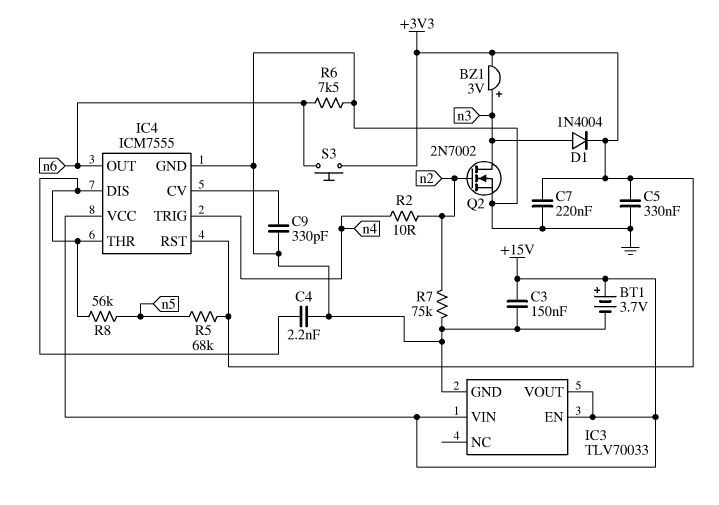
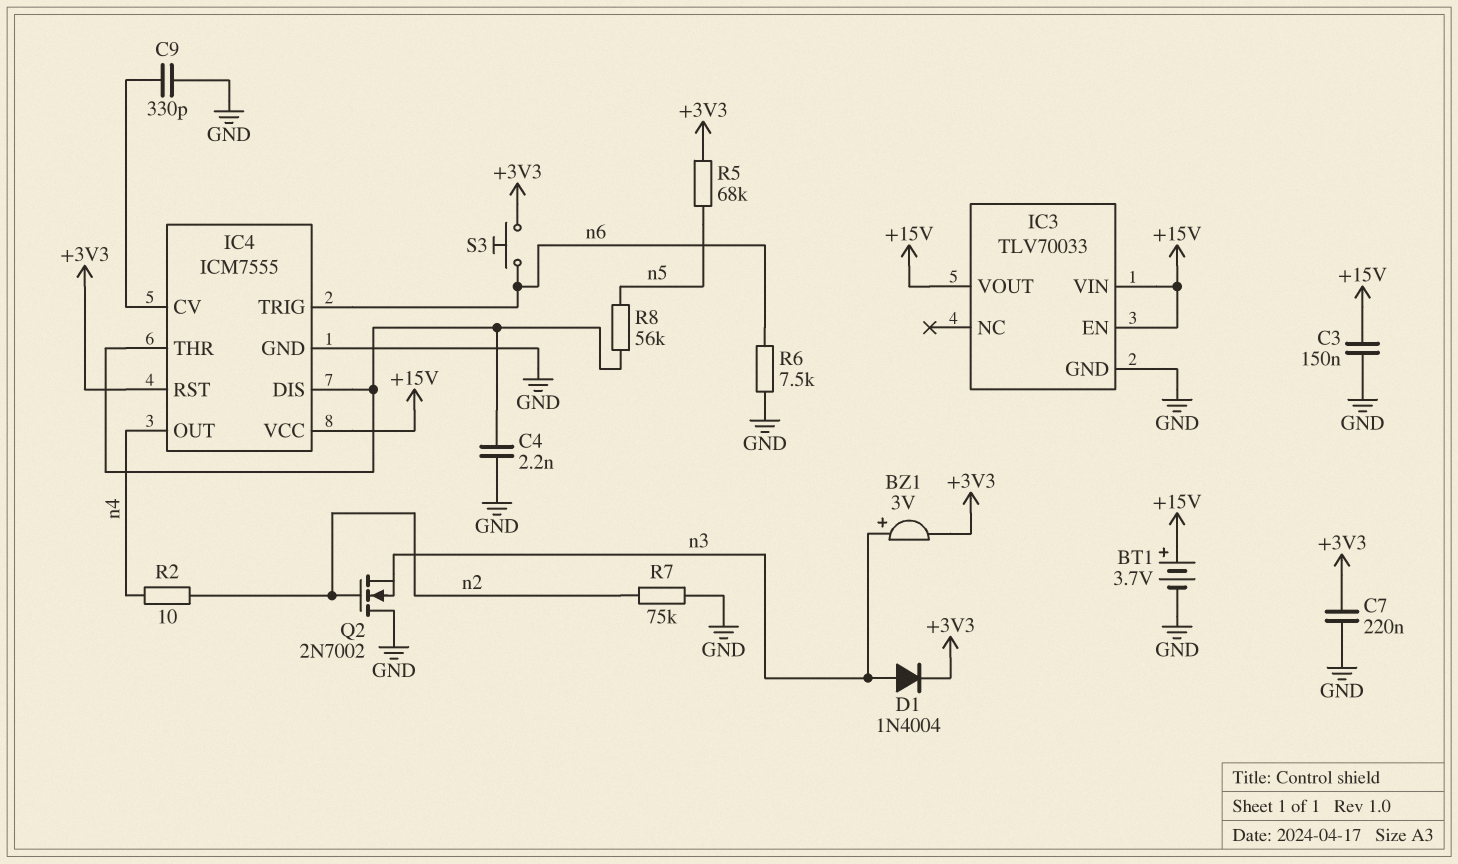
C5: 330nF (+3V3, GND) -> none
IC4 pin OUT: n6 -> n4
IC4 pin TRIG: n4 -> n6
Q2: NMOS 2N7002 (G n2, D n3, S GND) -> NMOS 2N7002 (G n2, D GND, S n3)

